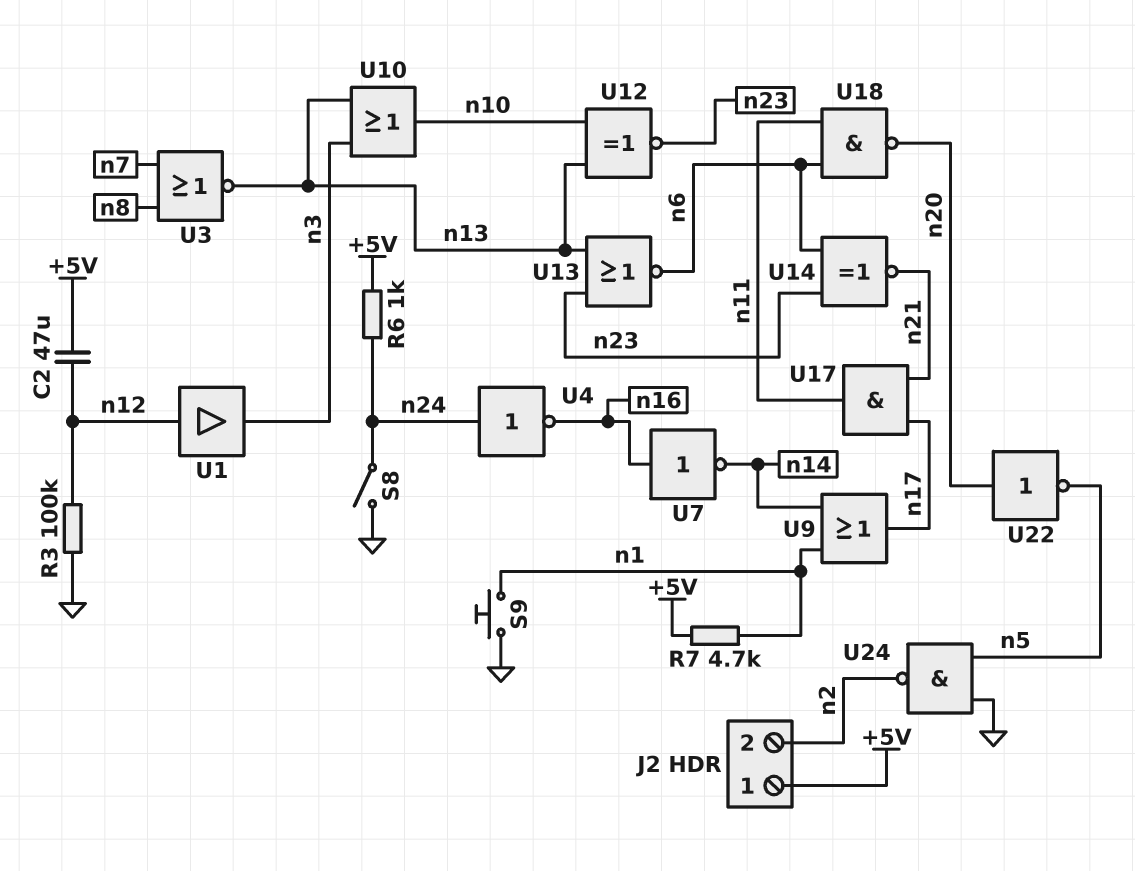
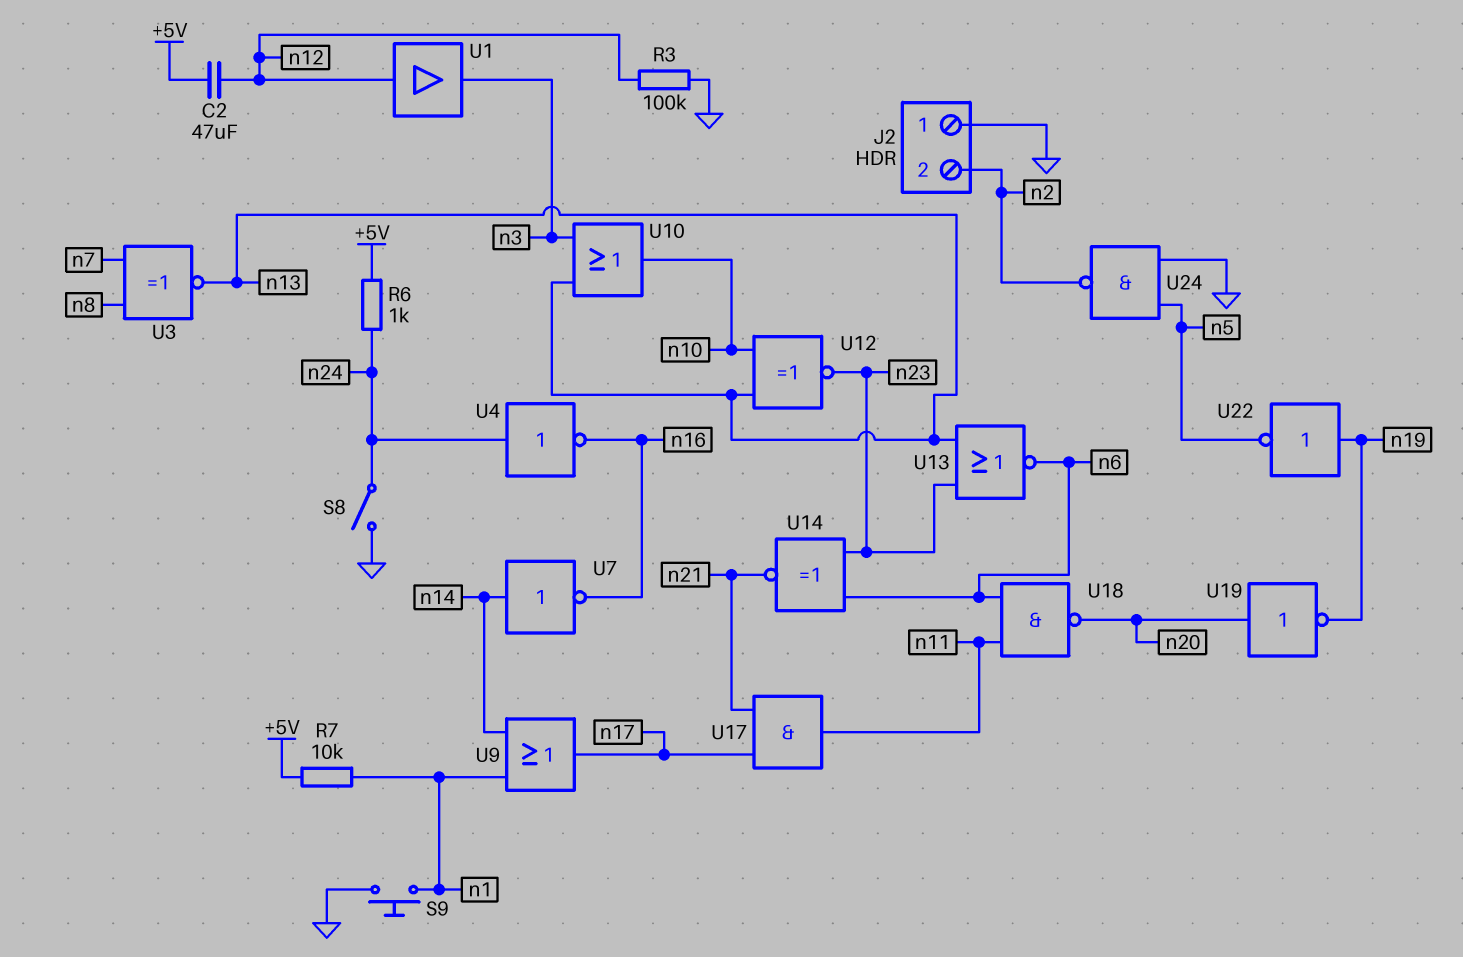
J2 pin 1: +5V -> GND
R7: 4.7k (+5V, n1) -> 10k (+5V, n1)
U3: NOR (in n7, in n8, out n13) -> XNOR (in n7, in n8, out n13)
U7: NOT (in n16, out n14) -> NOT (in n14, out n16)
U19: none -> NOT (in n20, out n19)
U22: NOT (in n20, out n5) -> NOT (in n19, out n5)

